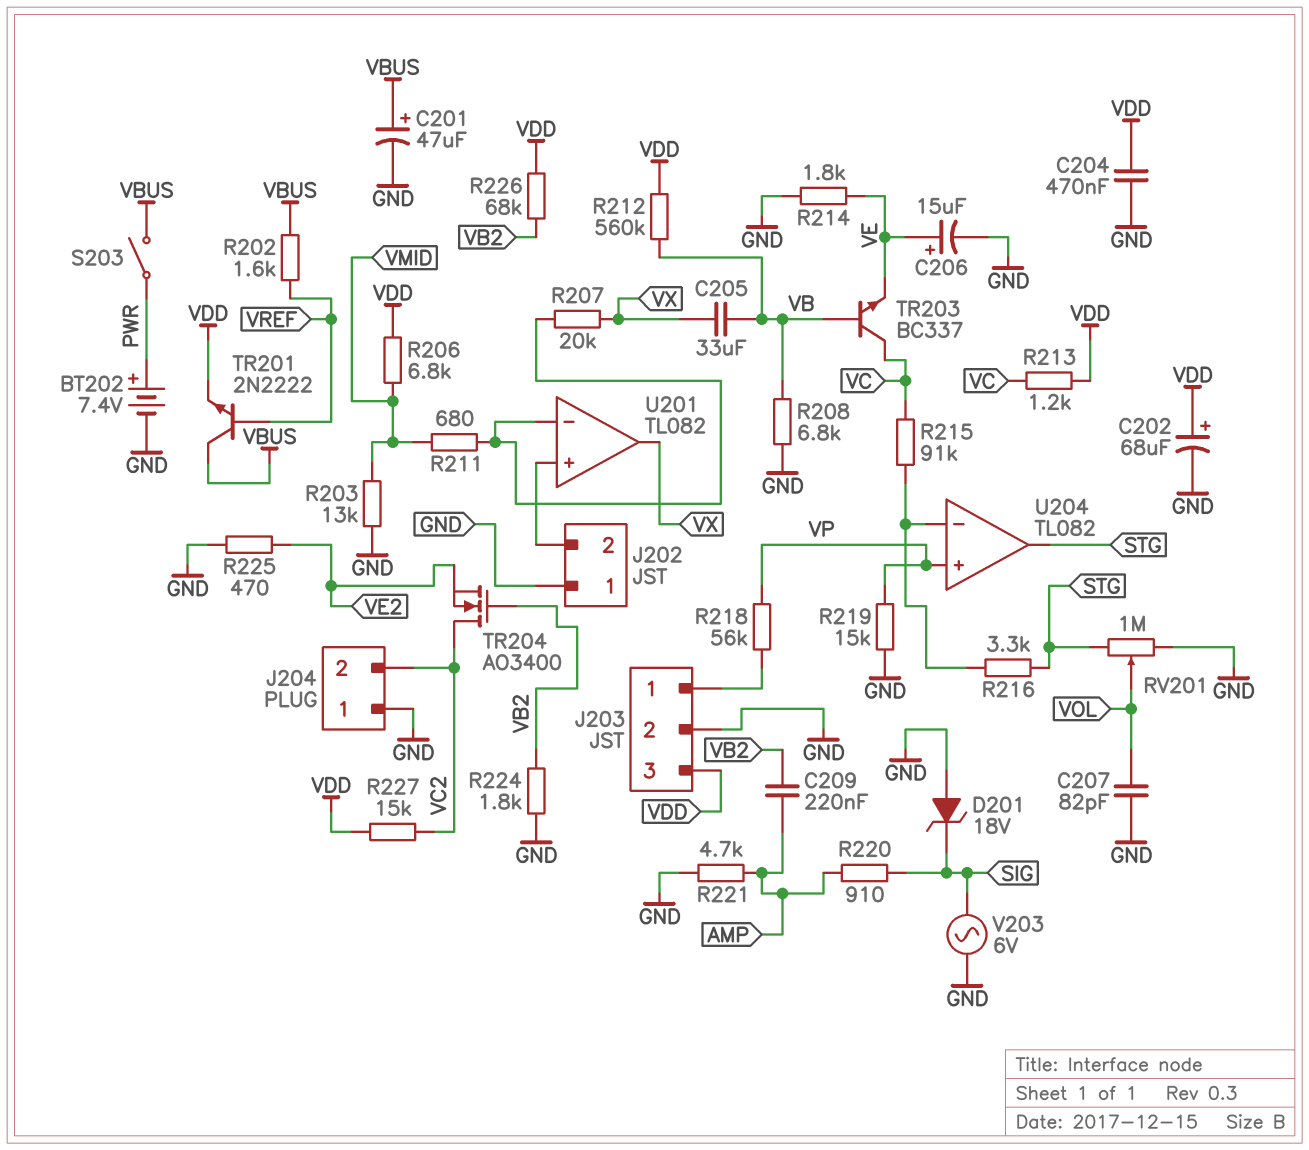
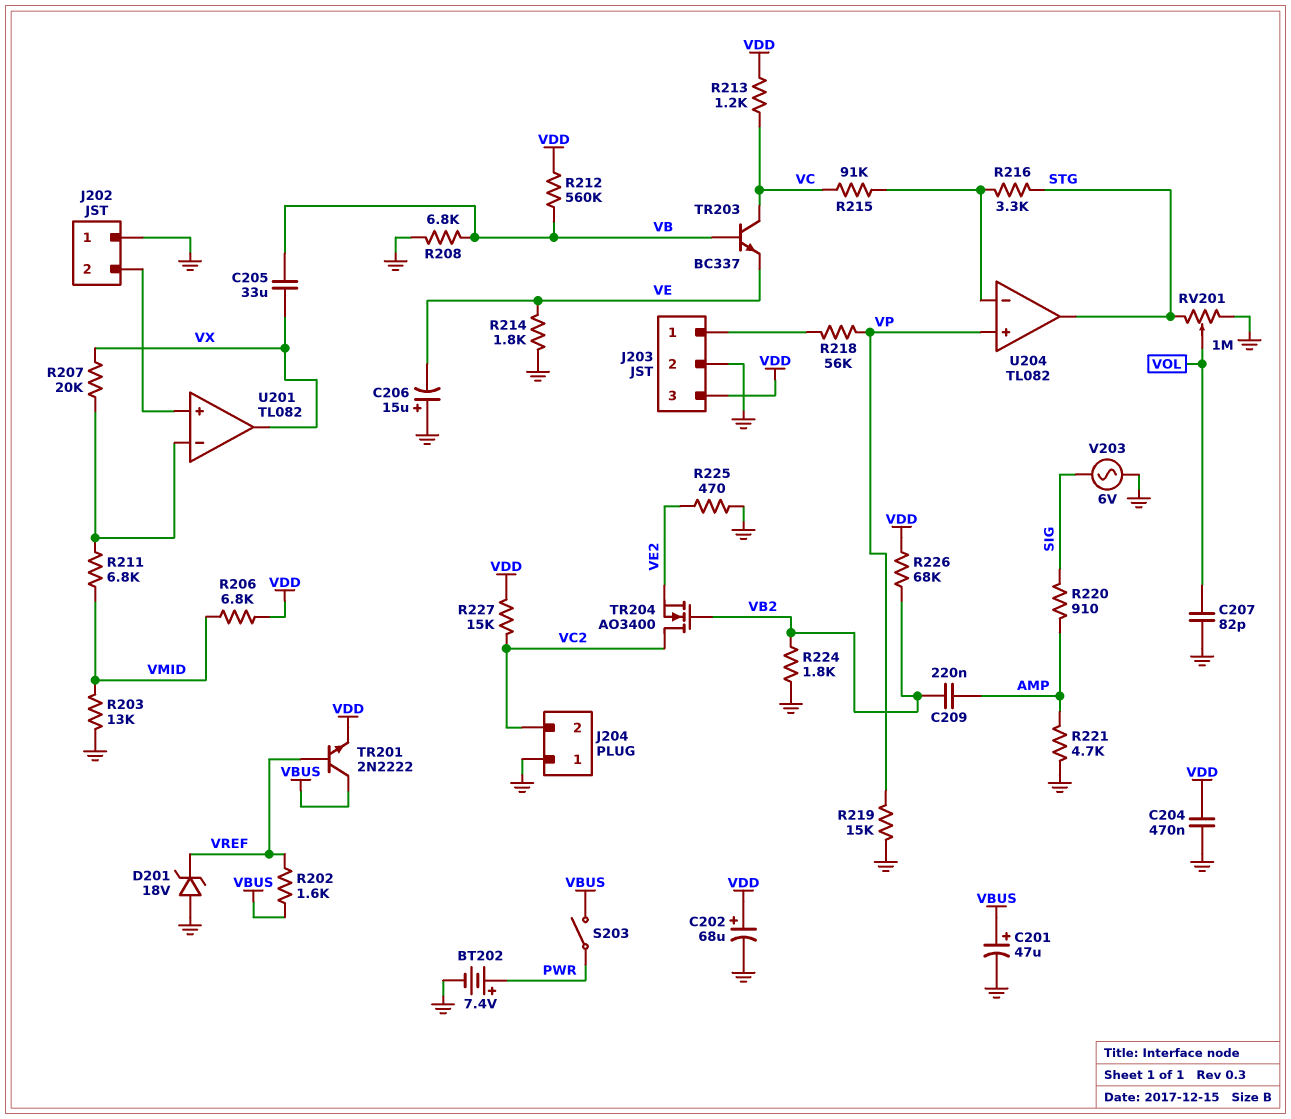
C206: 15uF (plus VE, minus GND) -> 15uF (plus GND, minus VE)
D201: zener 18V (A GND, K SIG) -> zener 18V (A GND, K VREF)
R211: 680 (U201/in-, VMID) -> 6.8k (U201/in-, VMID)

